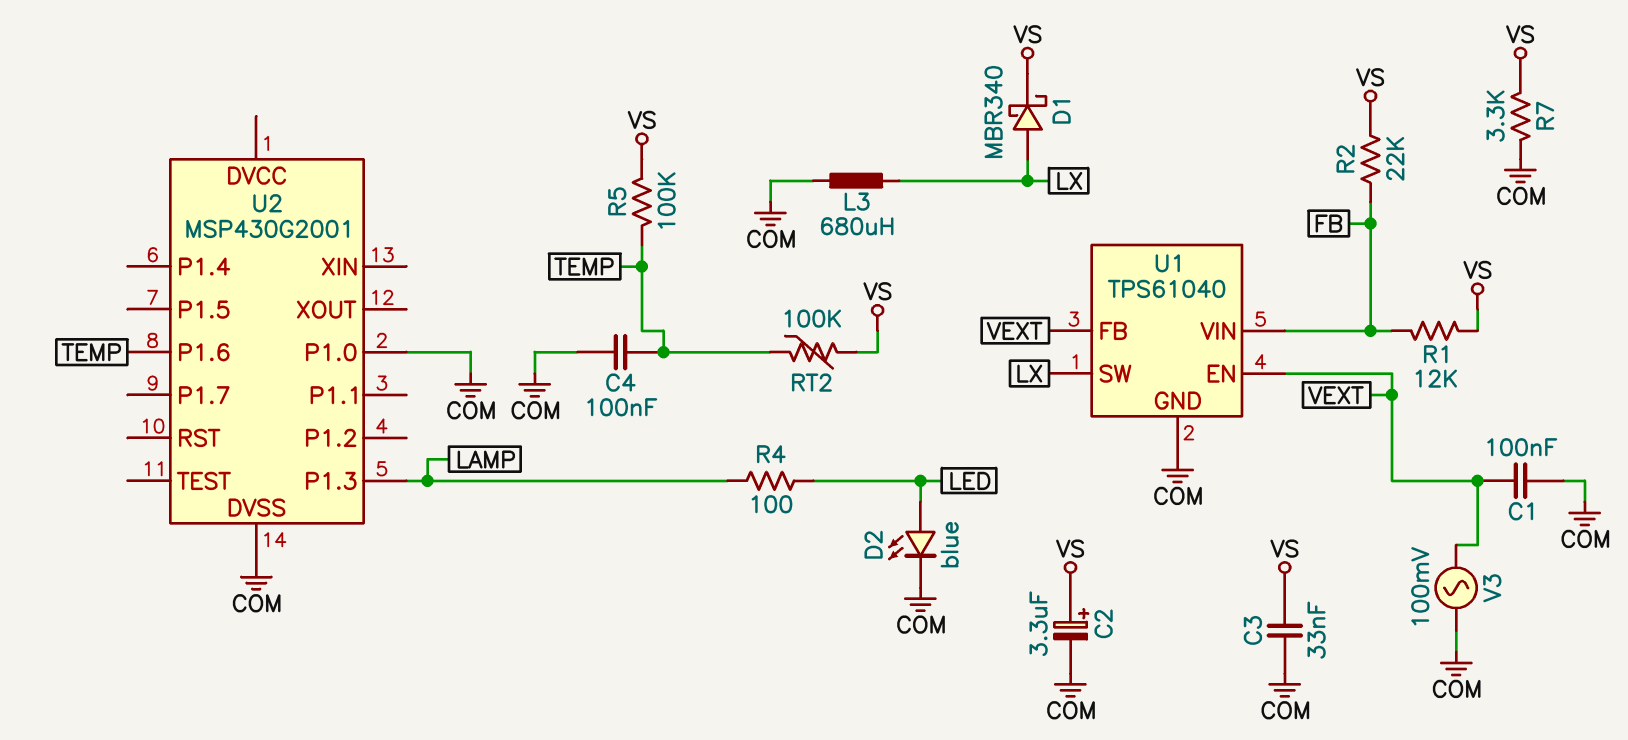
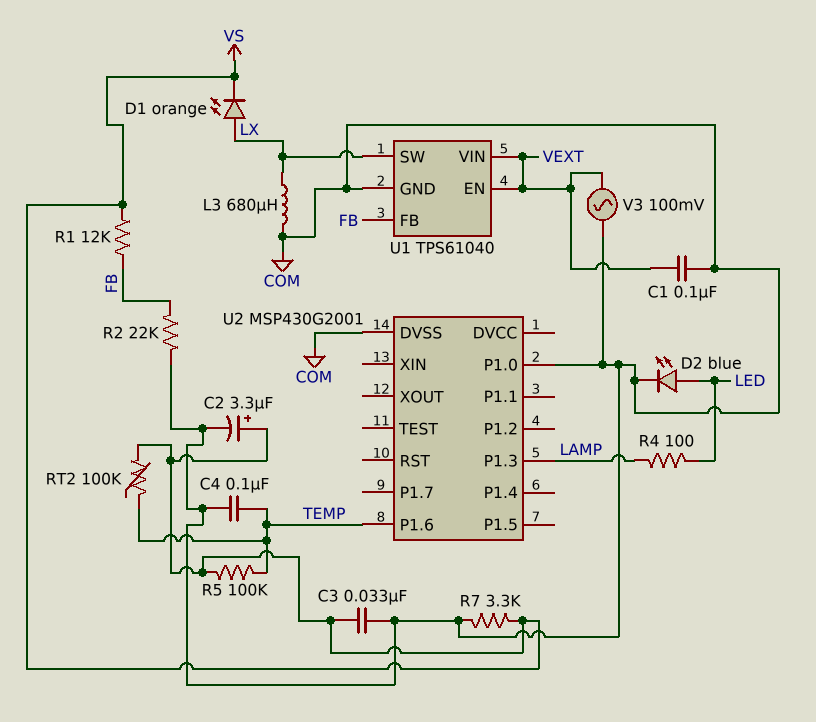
D1: schottky MBR340 (A LX, K VS) -> LED orange (A LX, K VS)
R2: 22k (FB, VS) -> 22k (COM, FB)
U1 pin FB: VEXT -> FB
U1 pin VIN: FB -> VEXT

